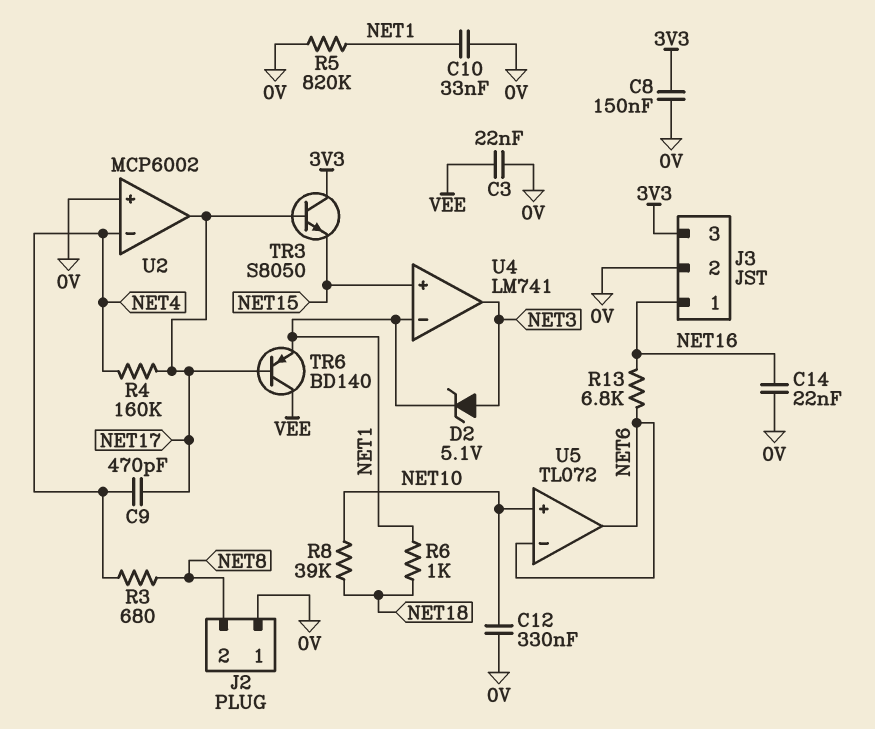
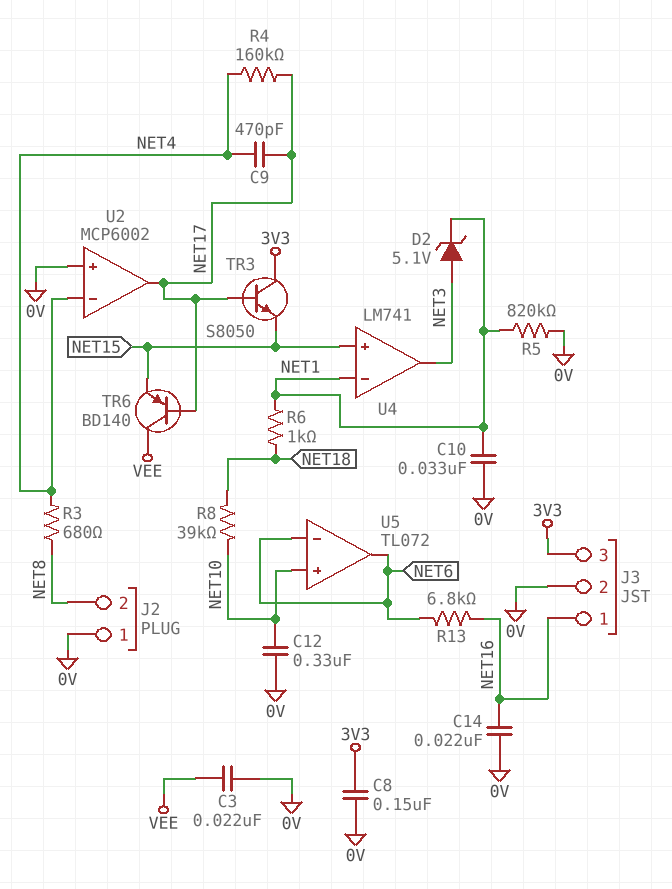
TR6: PNP BD140 (B NET17, C VEE, E NET1) -> PNP BD140 (B NET17, C VEE, E NET15)

